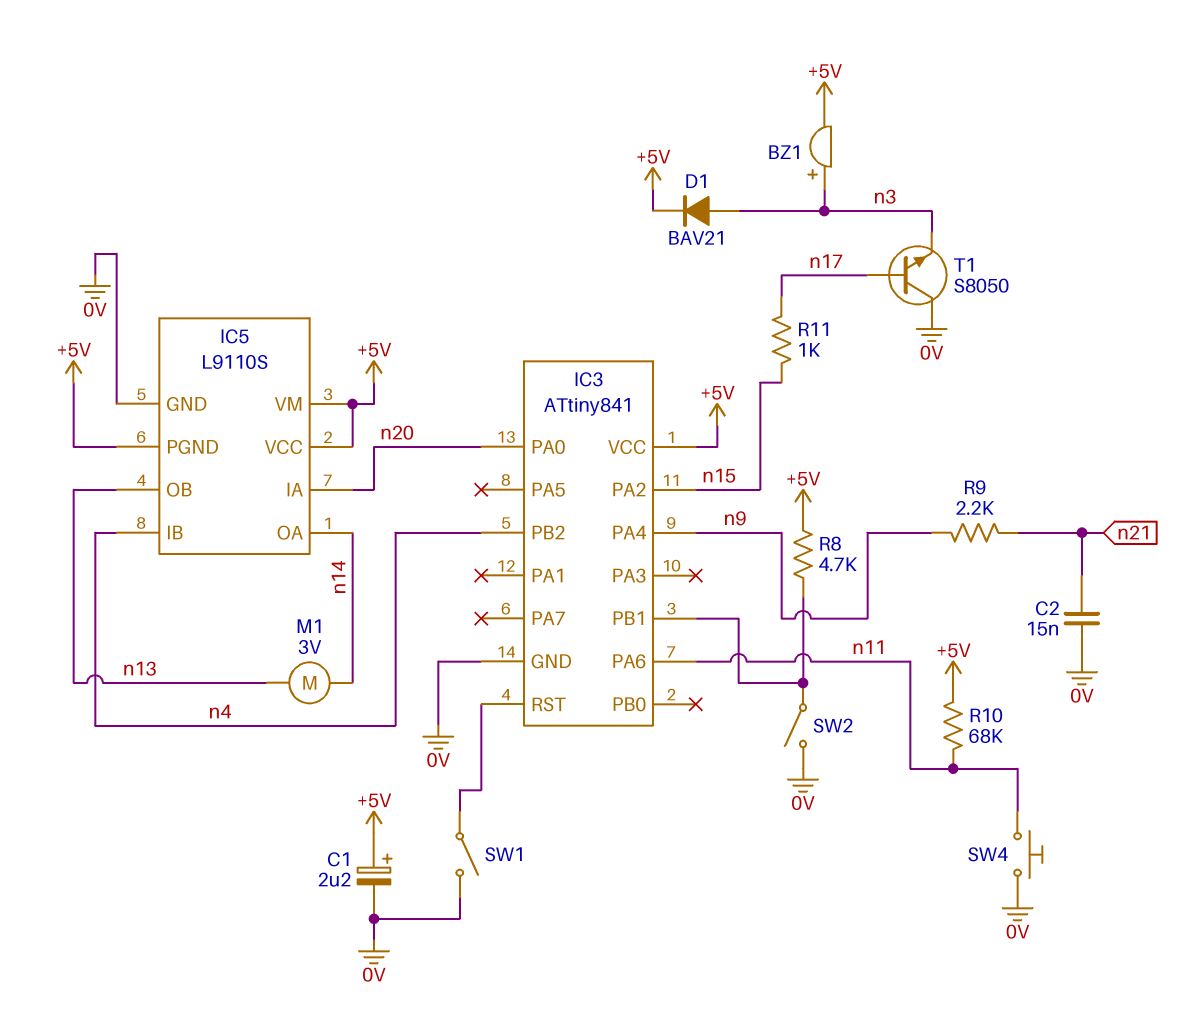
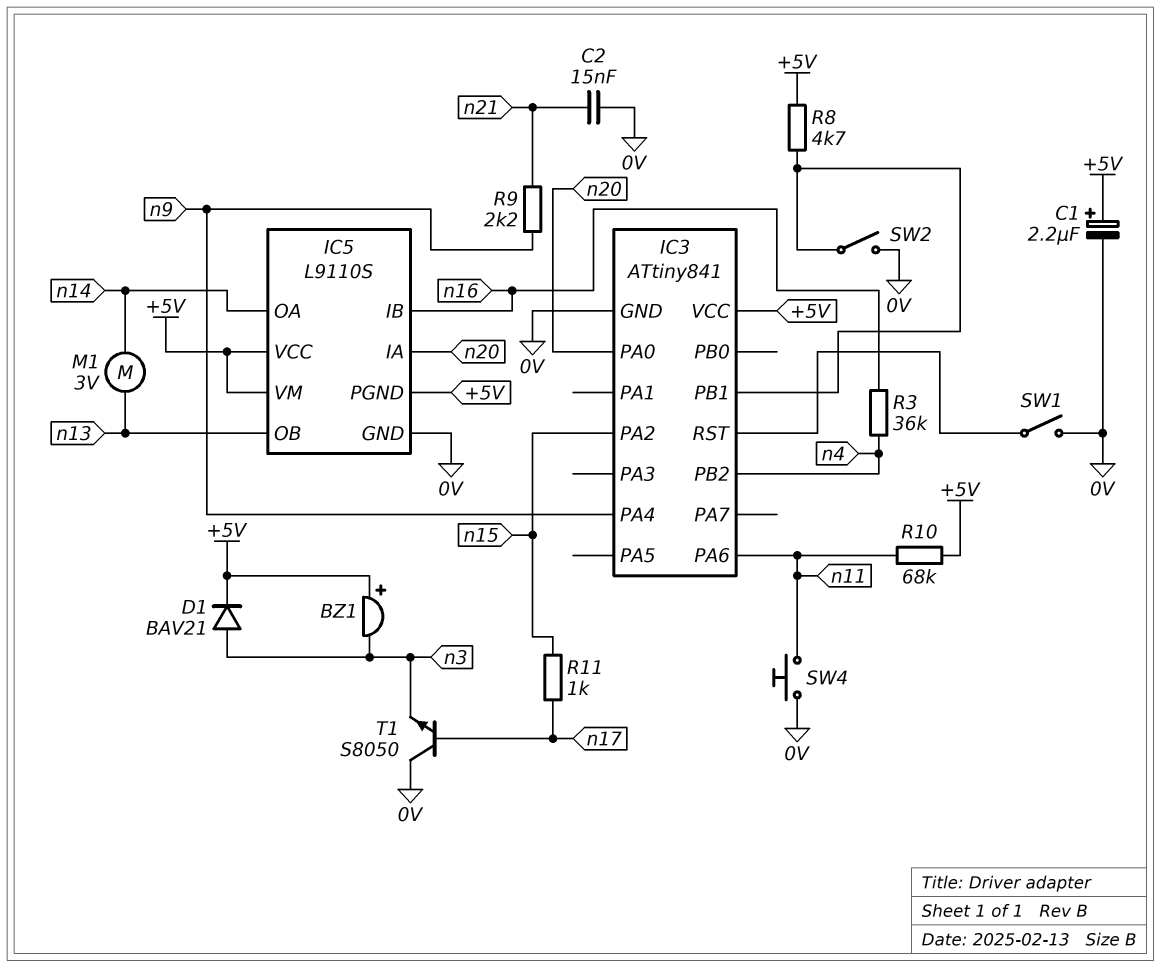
BZ1: buzzer (plus n3, minus +5V) -> buzzer (plus +5V, minus n3)
IC5 pin IB: n4 -> n16
R3: none -> 36k (n4, n16)

